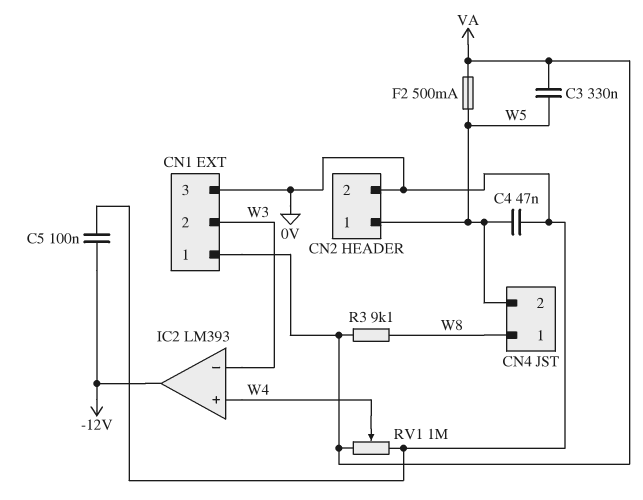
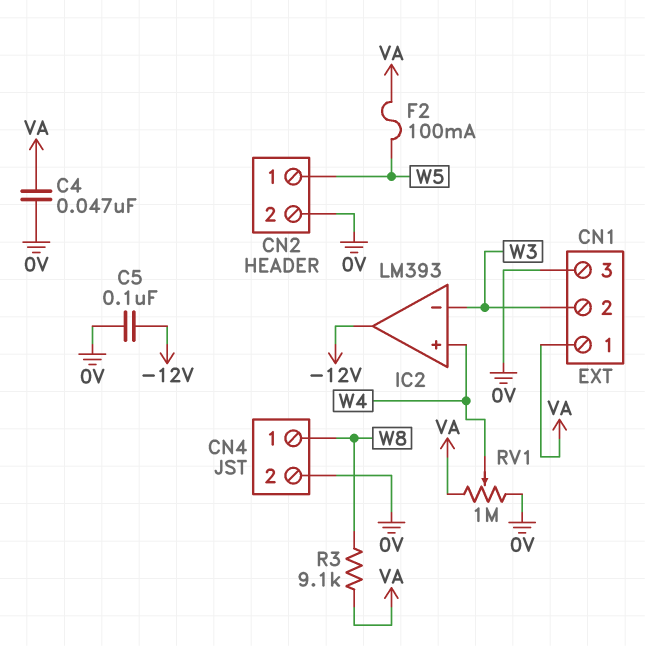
C3: 330nF (VA, W5) -> none
C4: 47nF (0V, W5) -> 47nF (0V, VA)
CN4 pin 2: W5 -> 0V
F2: 500mA (VA, W5) -> 100mA (VA, W5)

